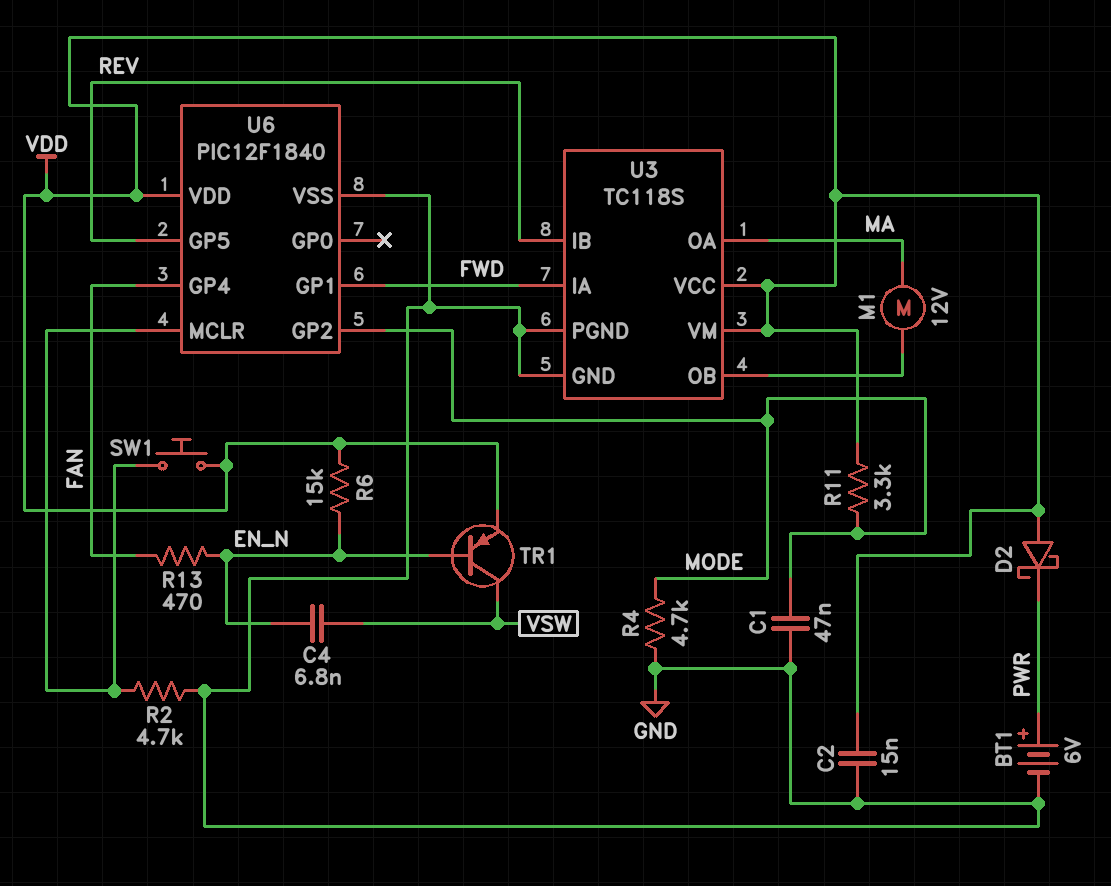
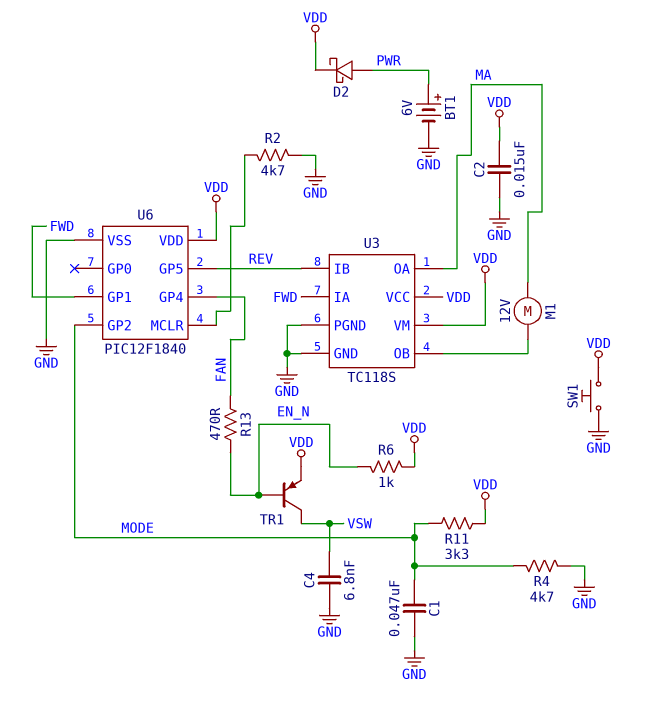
C4: 6.8nF (EN_N, VSW) -> 6.8nF (GND, VSW)
D2: schottky (A VDD, K PWR) -> schottky (A PWR, K VDD)
R6: 15k (EN_N, VDD) -> 1k (EN_N, VDD)
SW1: button (U6/MCLR, VDD) -> button (GND, VDD)

